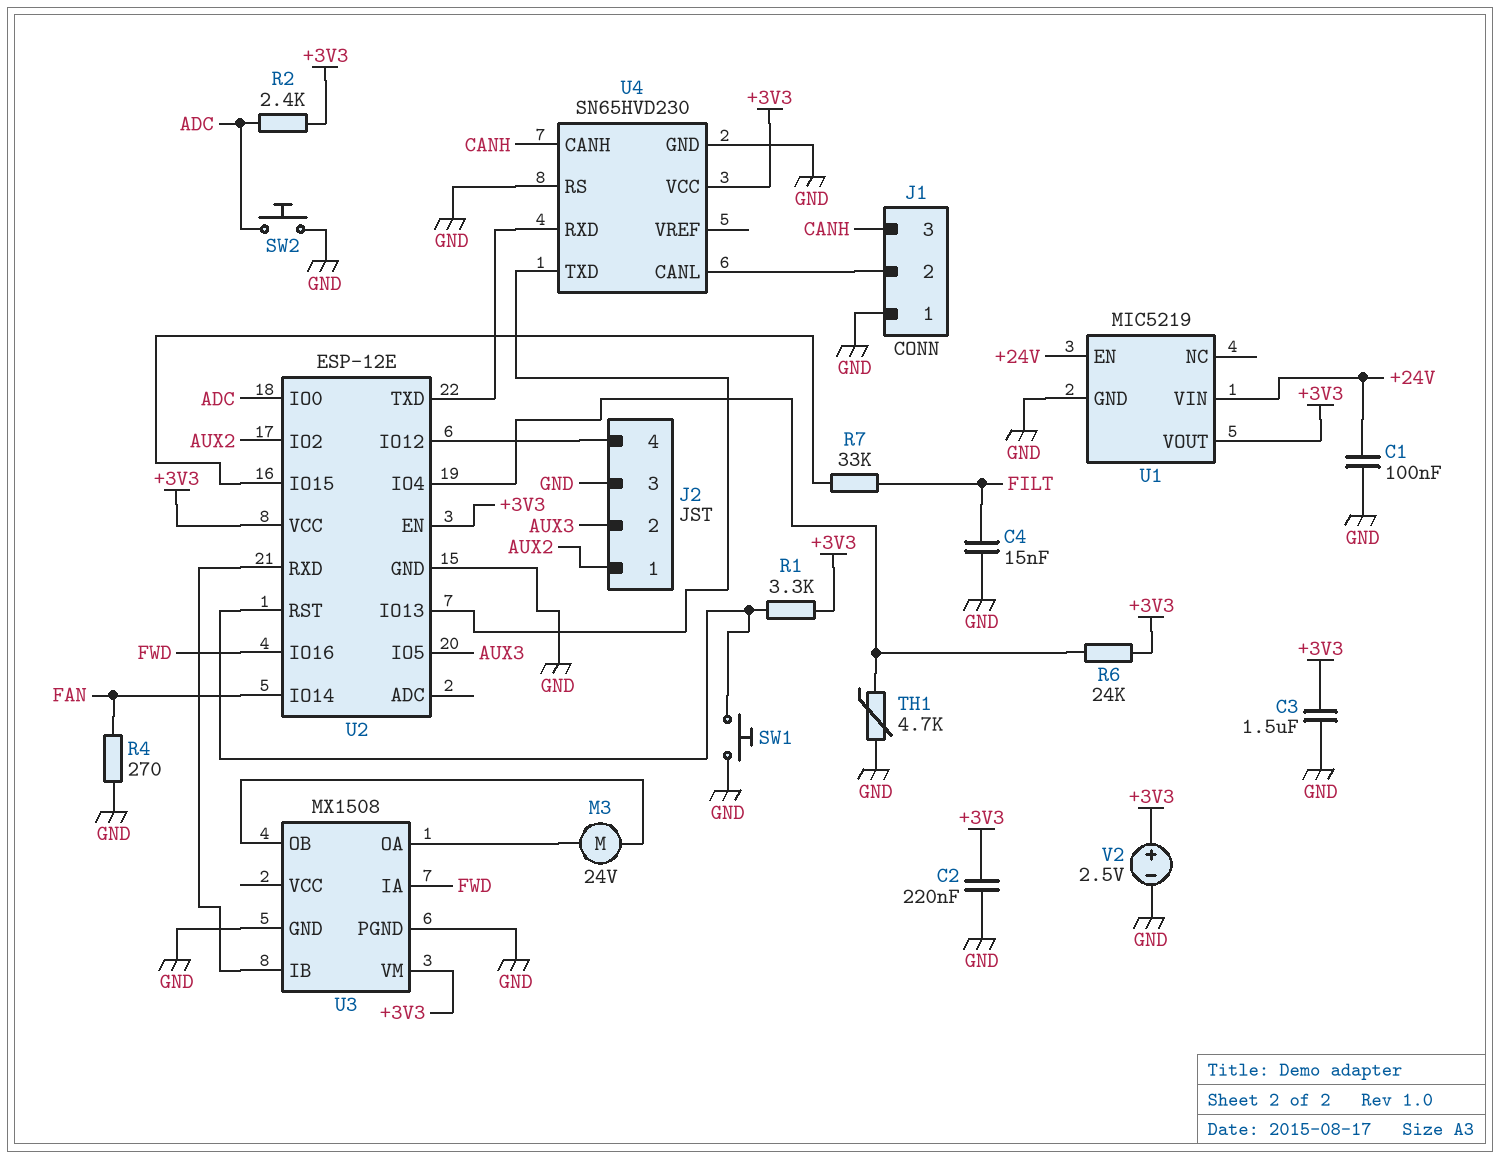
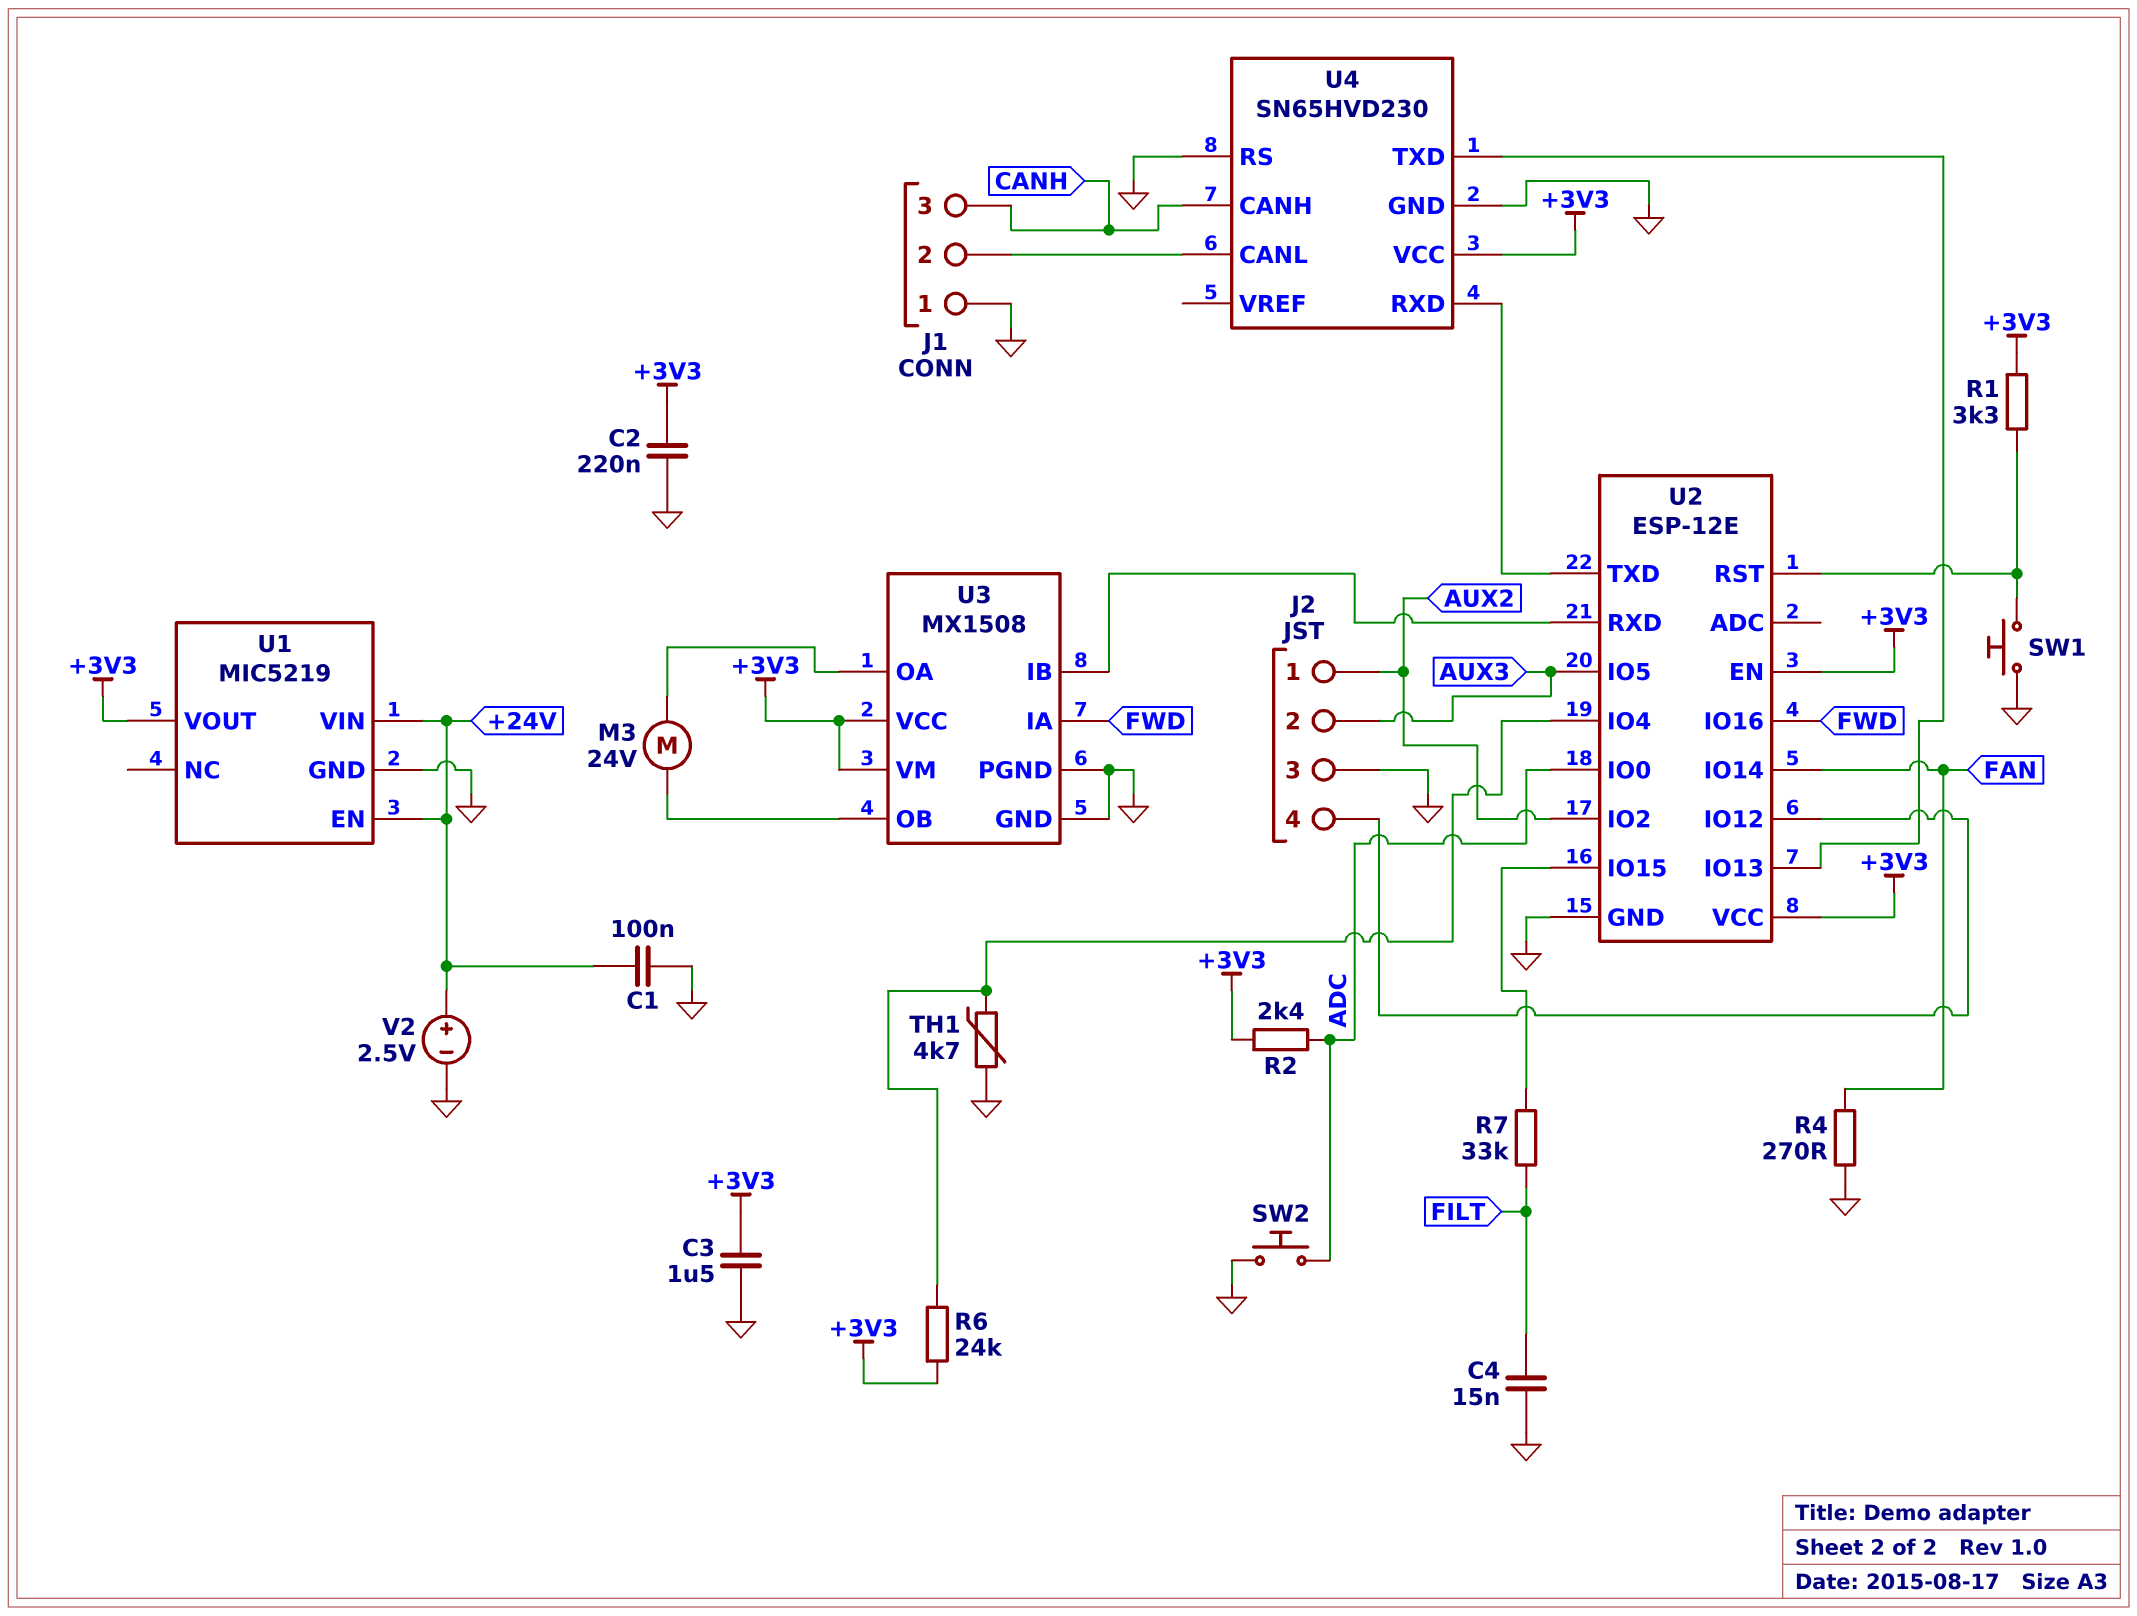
U3 pin VCC: none -> +3V3
V2: 2.5V (plus +3V3, minus GND) -> 2.5V (plus +24V, minus GND)

